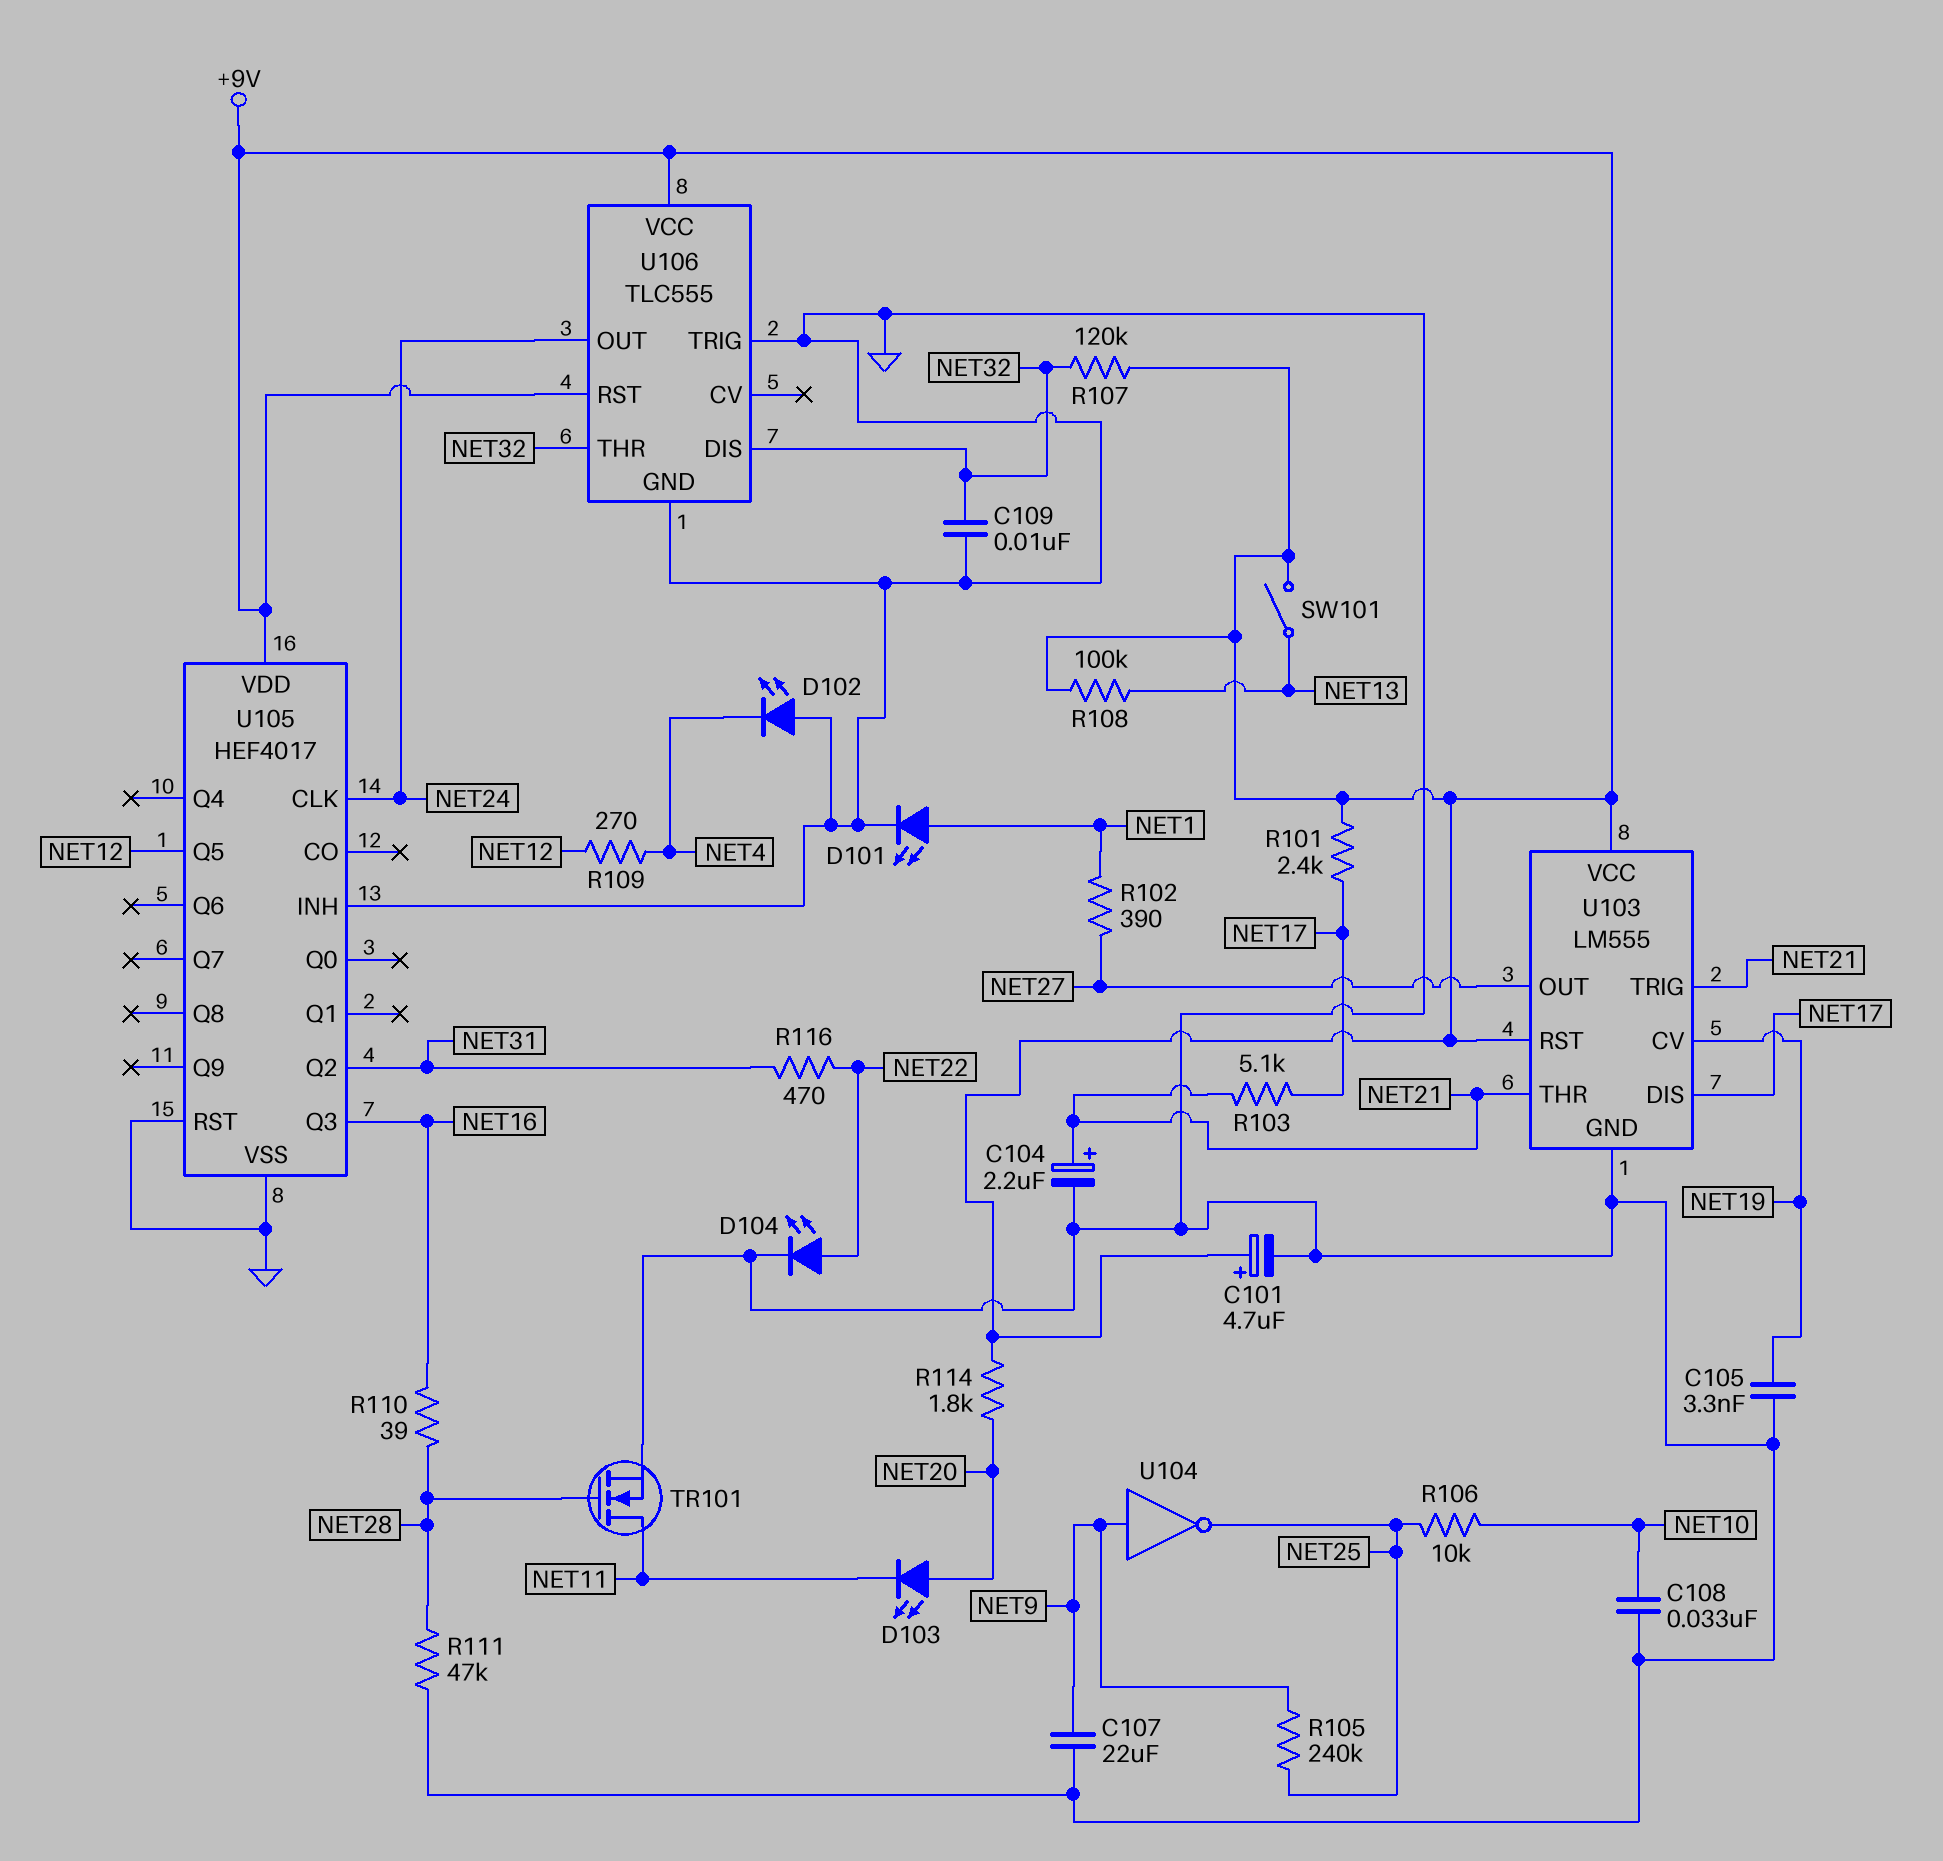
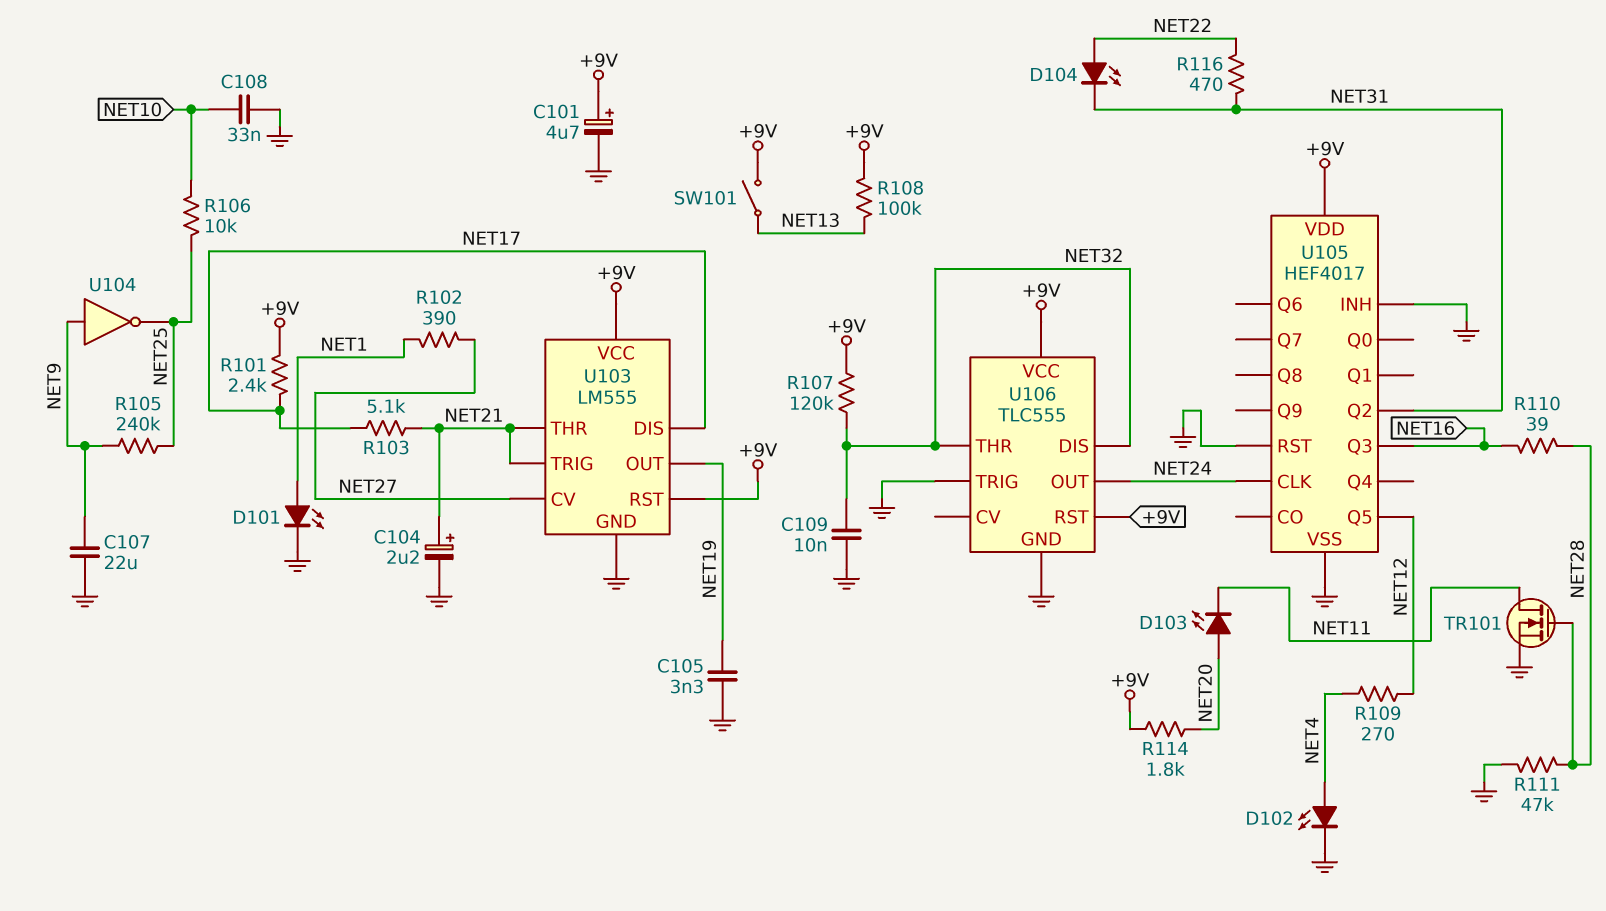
D102: LED (A GND, K NET4) -> LED (A NET4, K GND)
D104: LED (A NET22, K GND) -> LED (A NET22, K NET31)
U103 pin CV: NET19 -> NET27
U103 pin OUT: NET27 -> NET19

